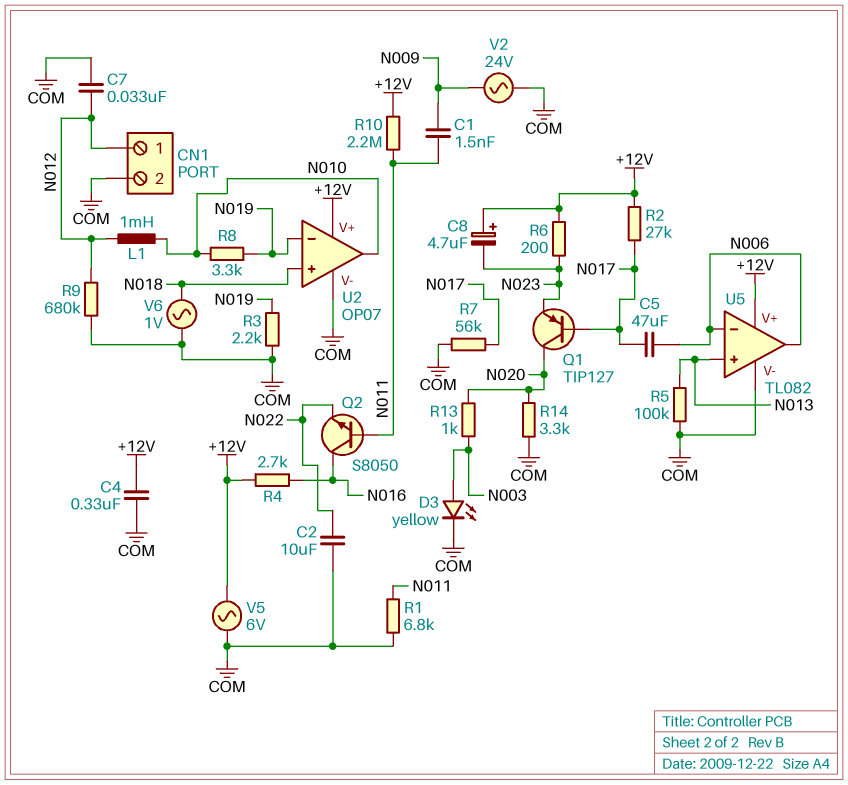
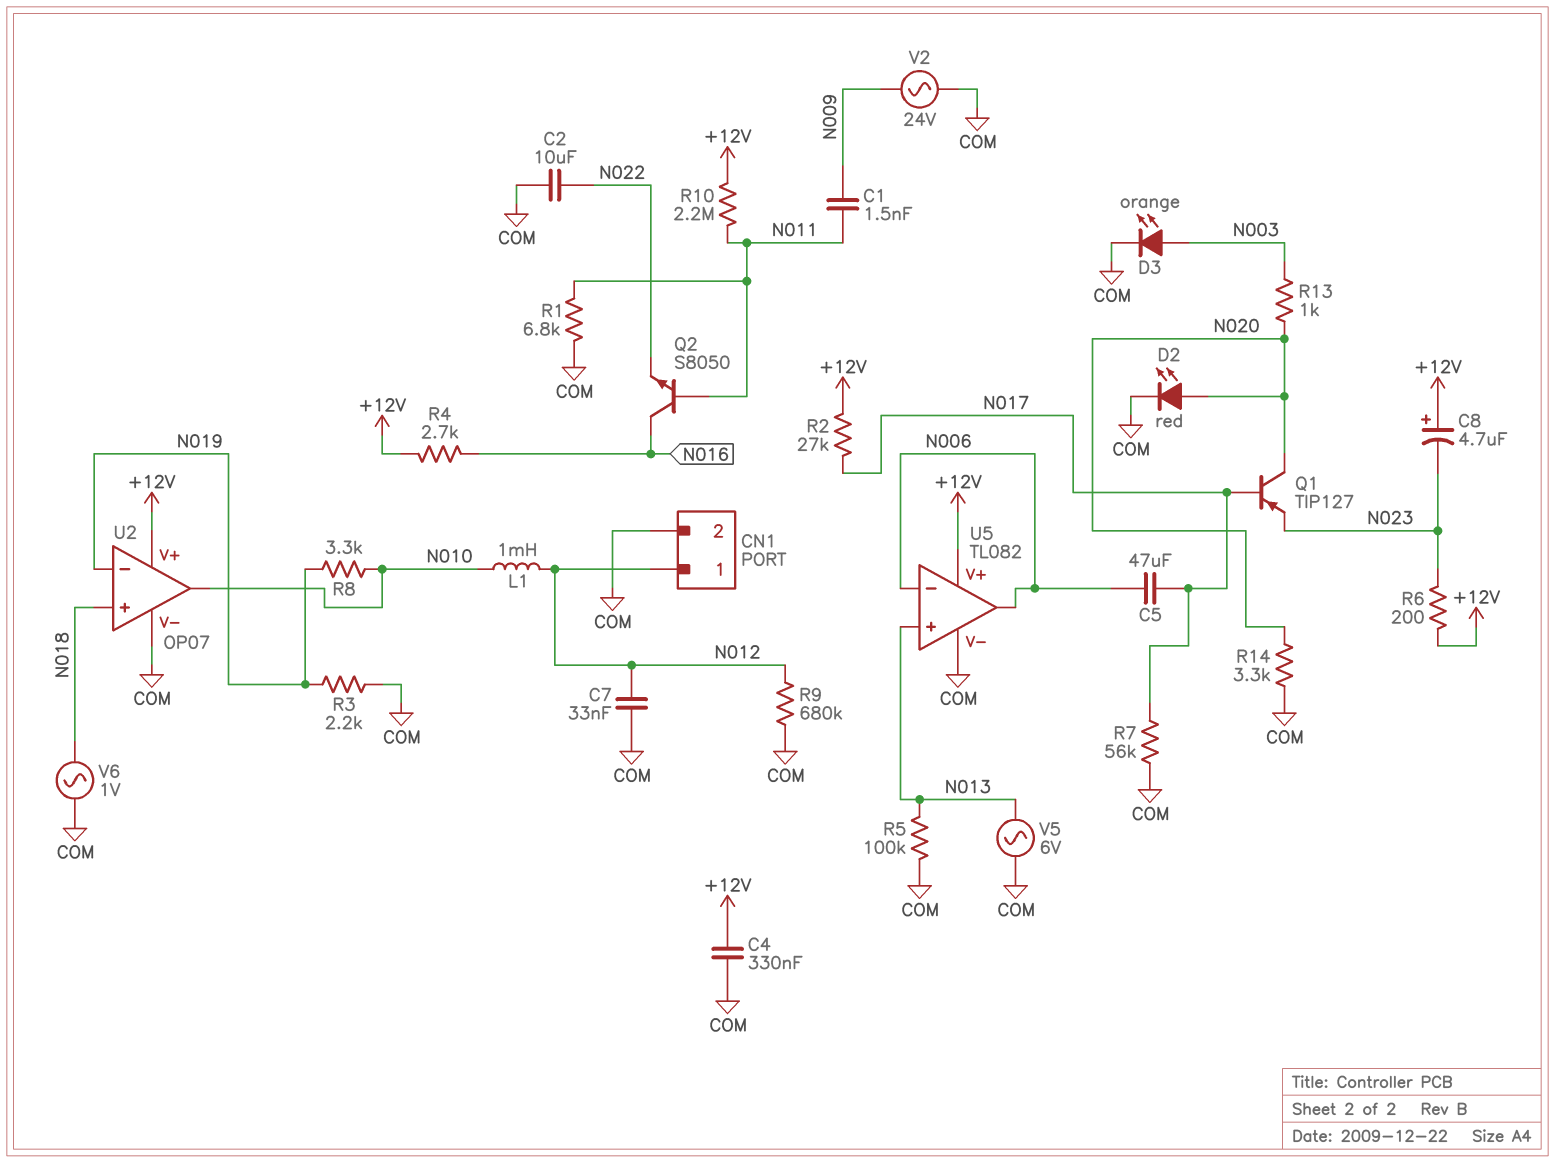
D2: none -> LED red (A N020, K COM)
D3: LED yellow (A N003, K COM) -> LED orange (A N003, K COM)
V5: AC 6V (+12V, COM) -> AC 6V (COM, N013)

